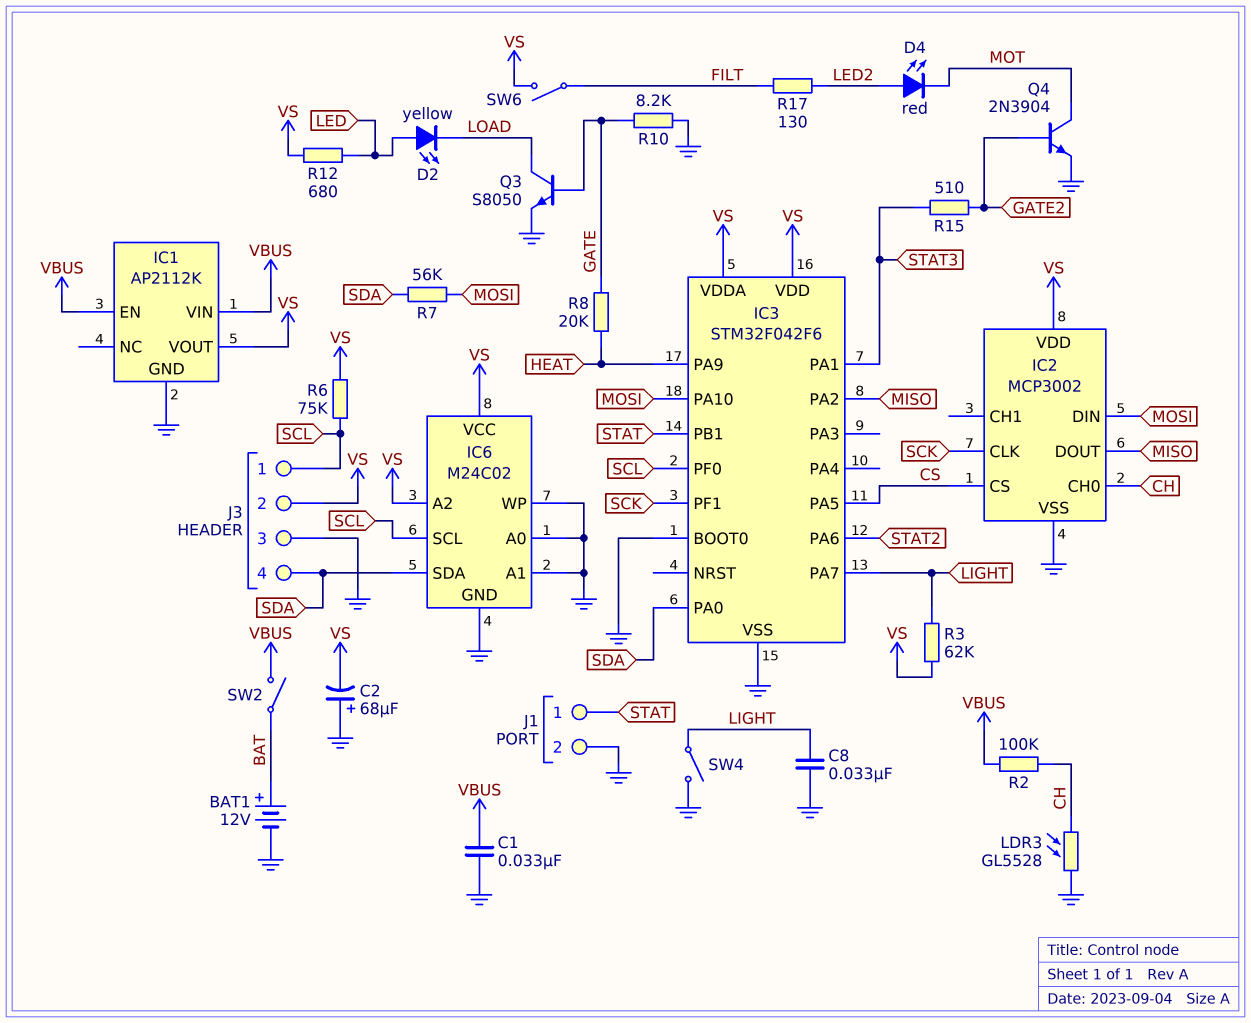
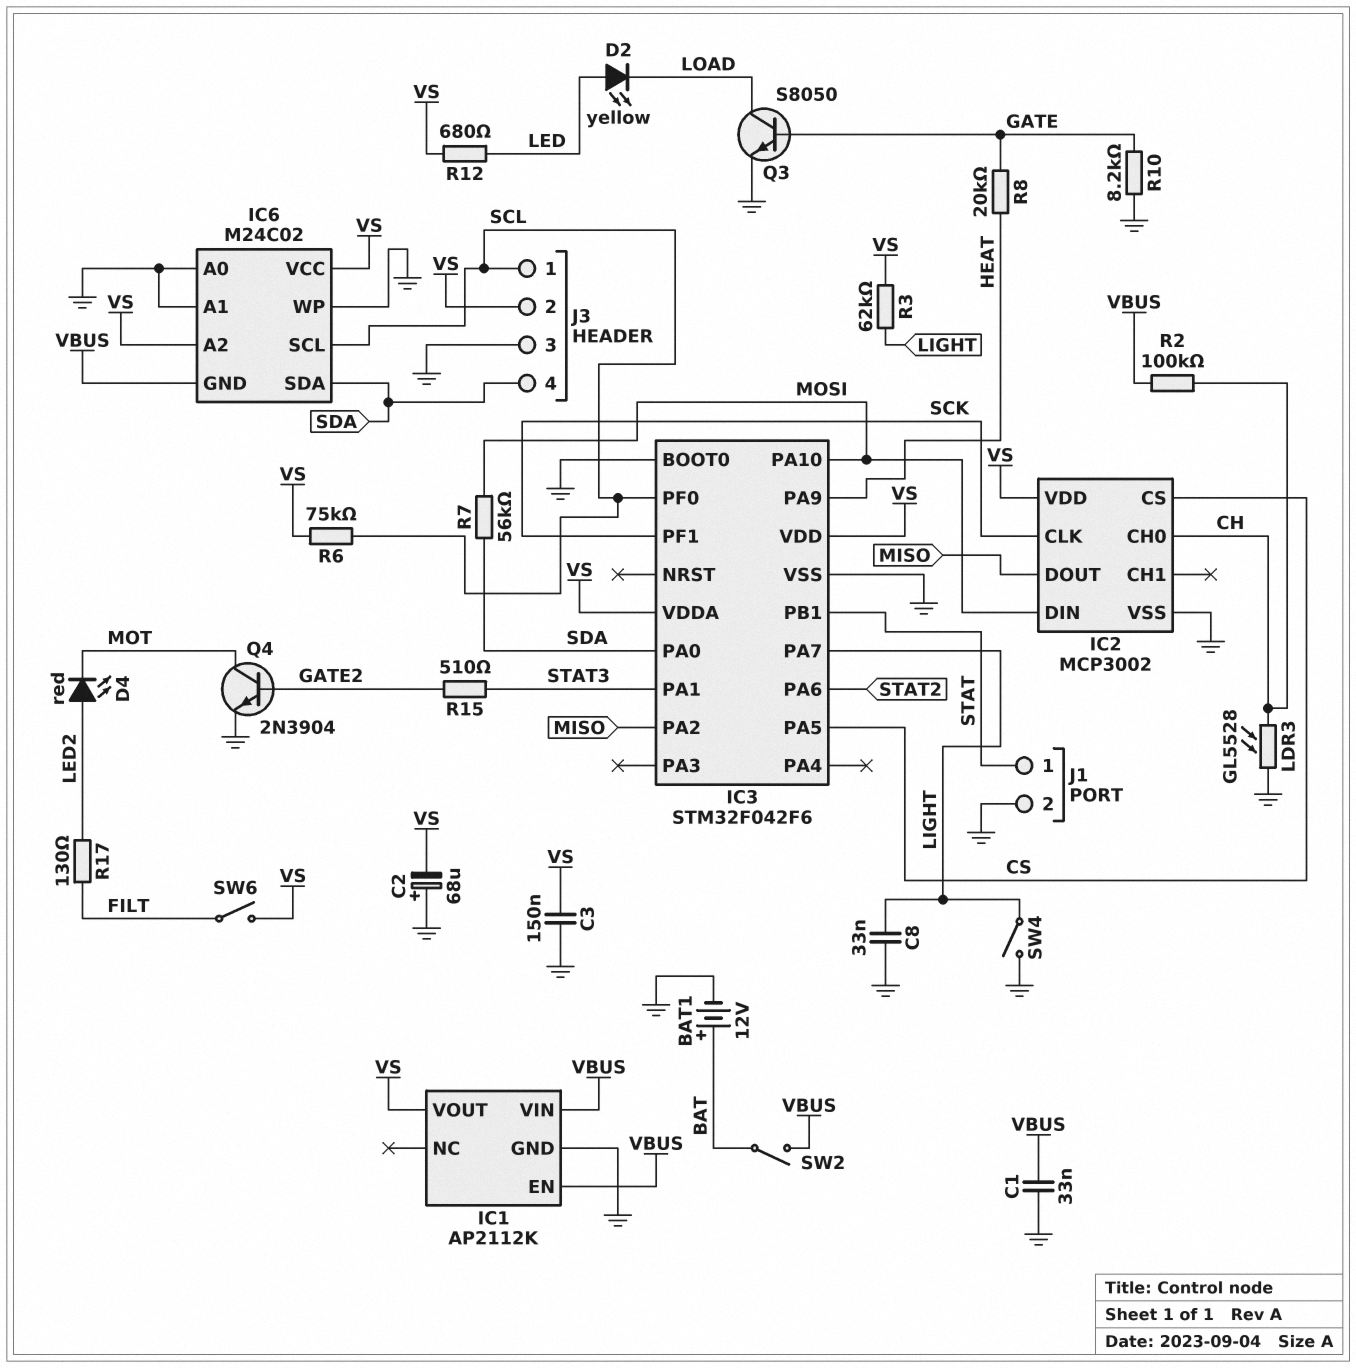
C3: none -> 150nF (GND, VS)
IC6 pin GND: GND -> VBUS

